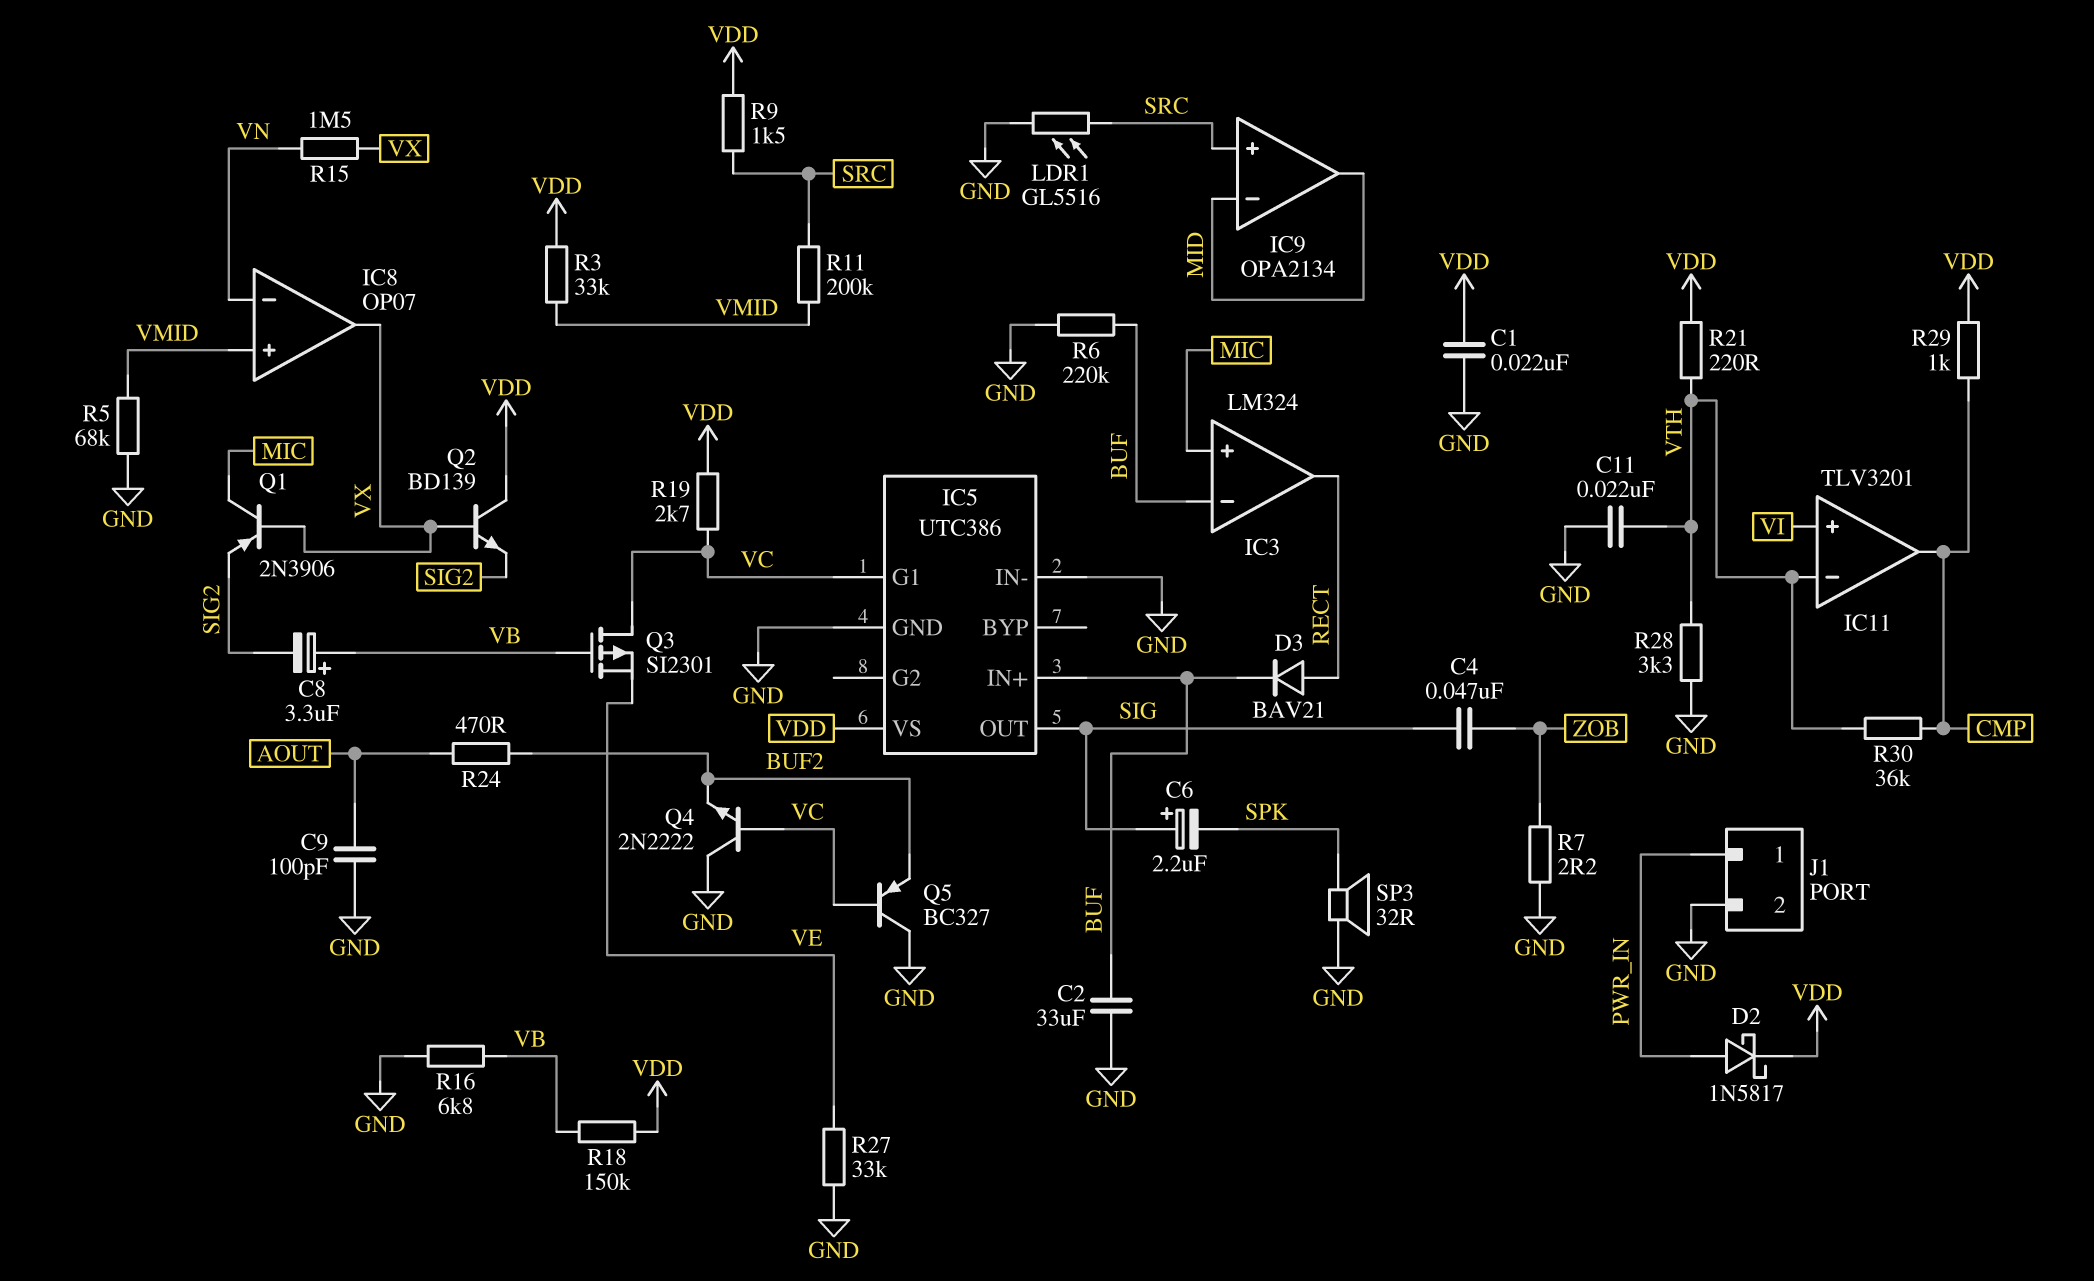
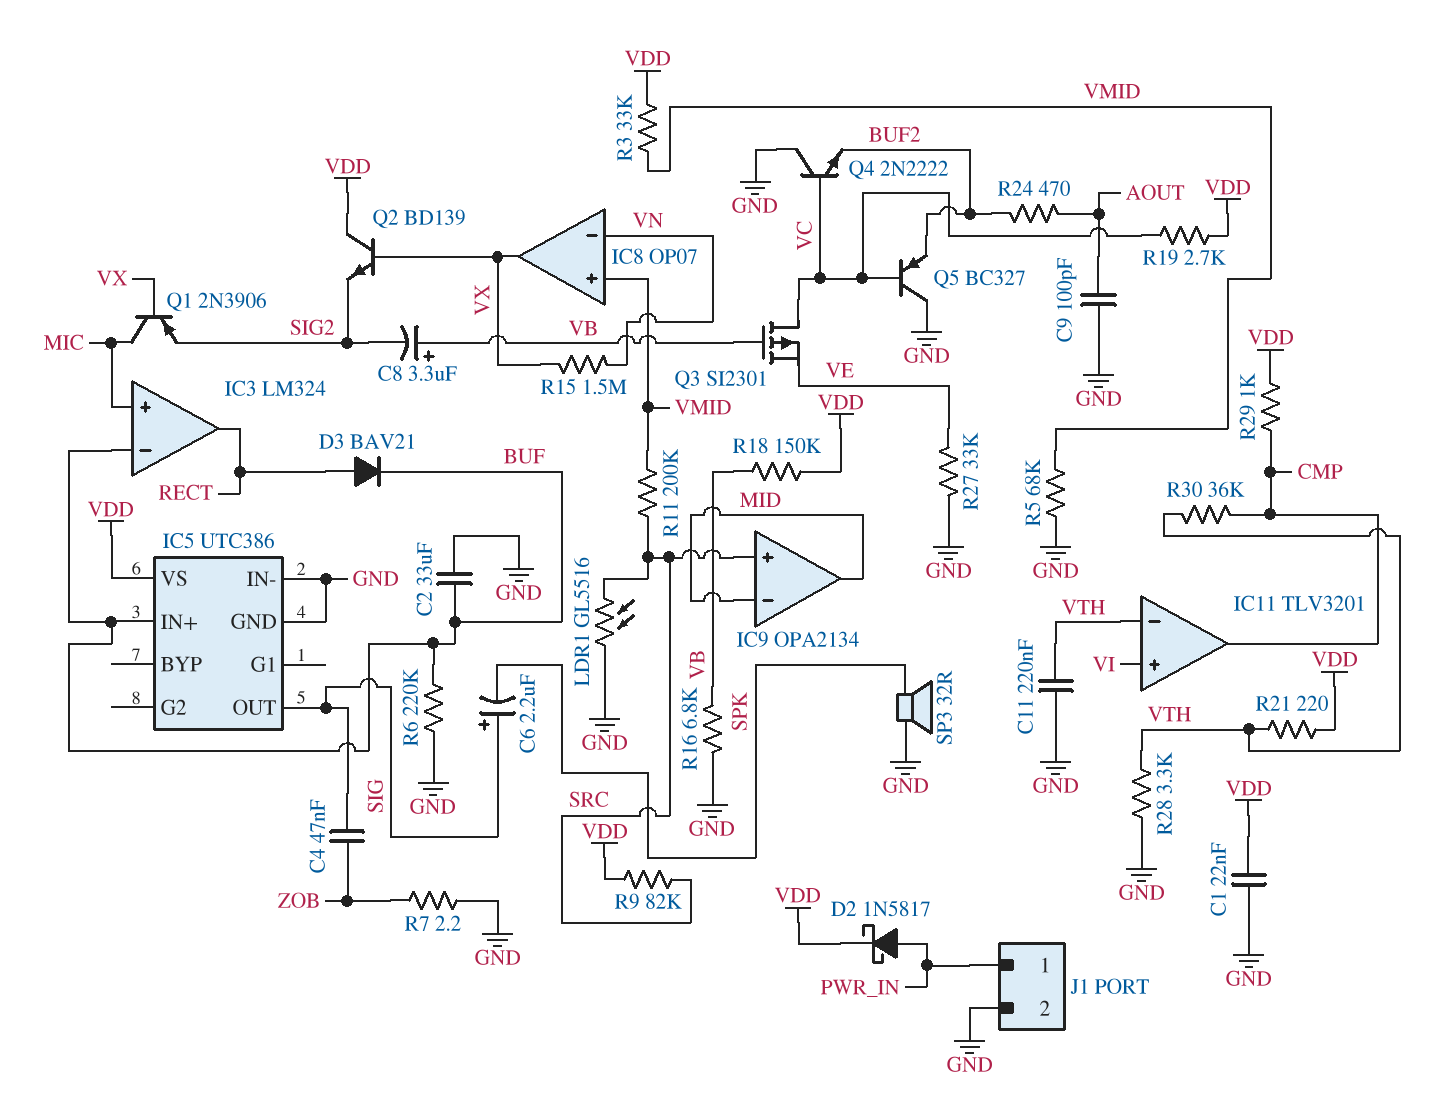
C11: 22nF (GND, VTH) -> 220nF (GND, VTH)
IC5 pin G1: VC -> none
R9: 1.5k (SRC, VDD) -> 82k (SRC, VDD)

